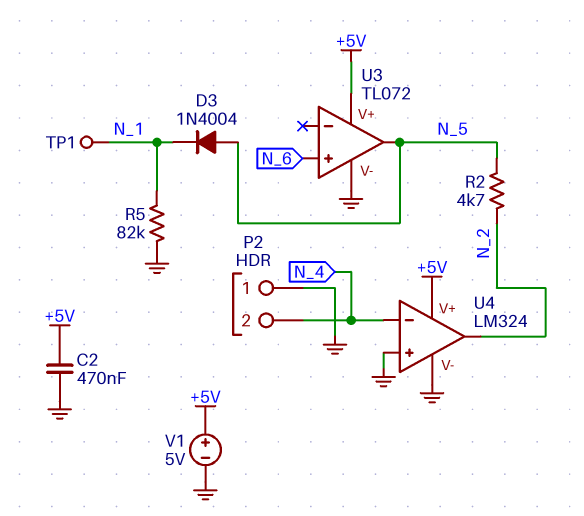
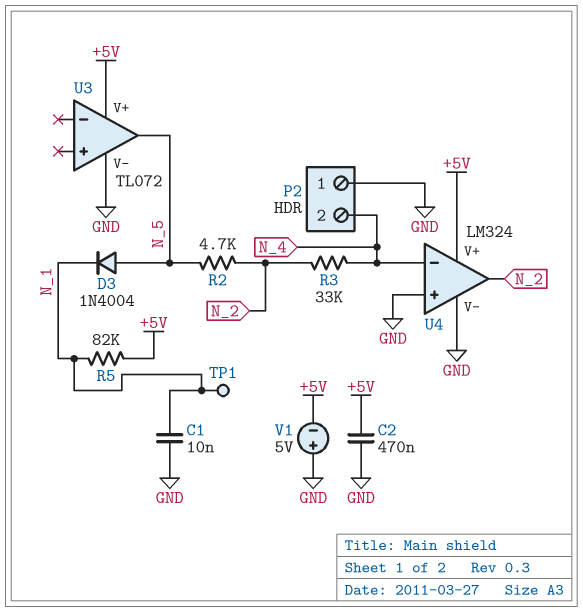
C1: none -> 10nF (GND, N_1)
R3: none -> 33k (N_2, N_4)
R5: 82k (GND, N_1) -> 82k (+5V, N_1)
U3 pin in+: N_6 -> none
V1: 5V (plus +5V, minus GND) -> 5V (plus GND, minus +5V)

